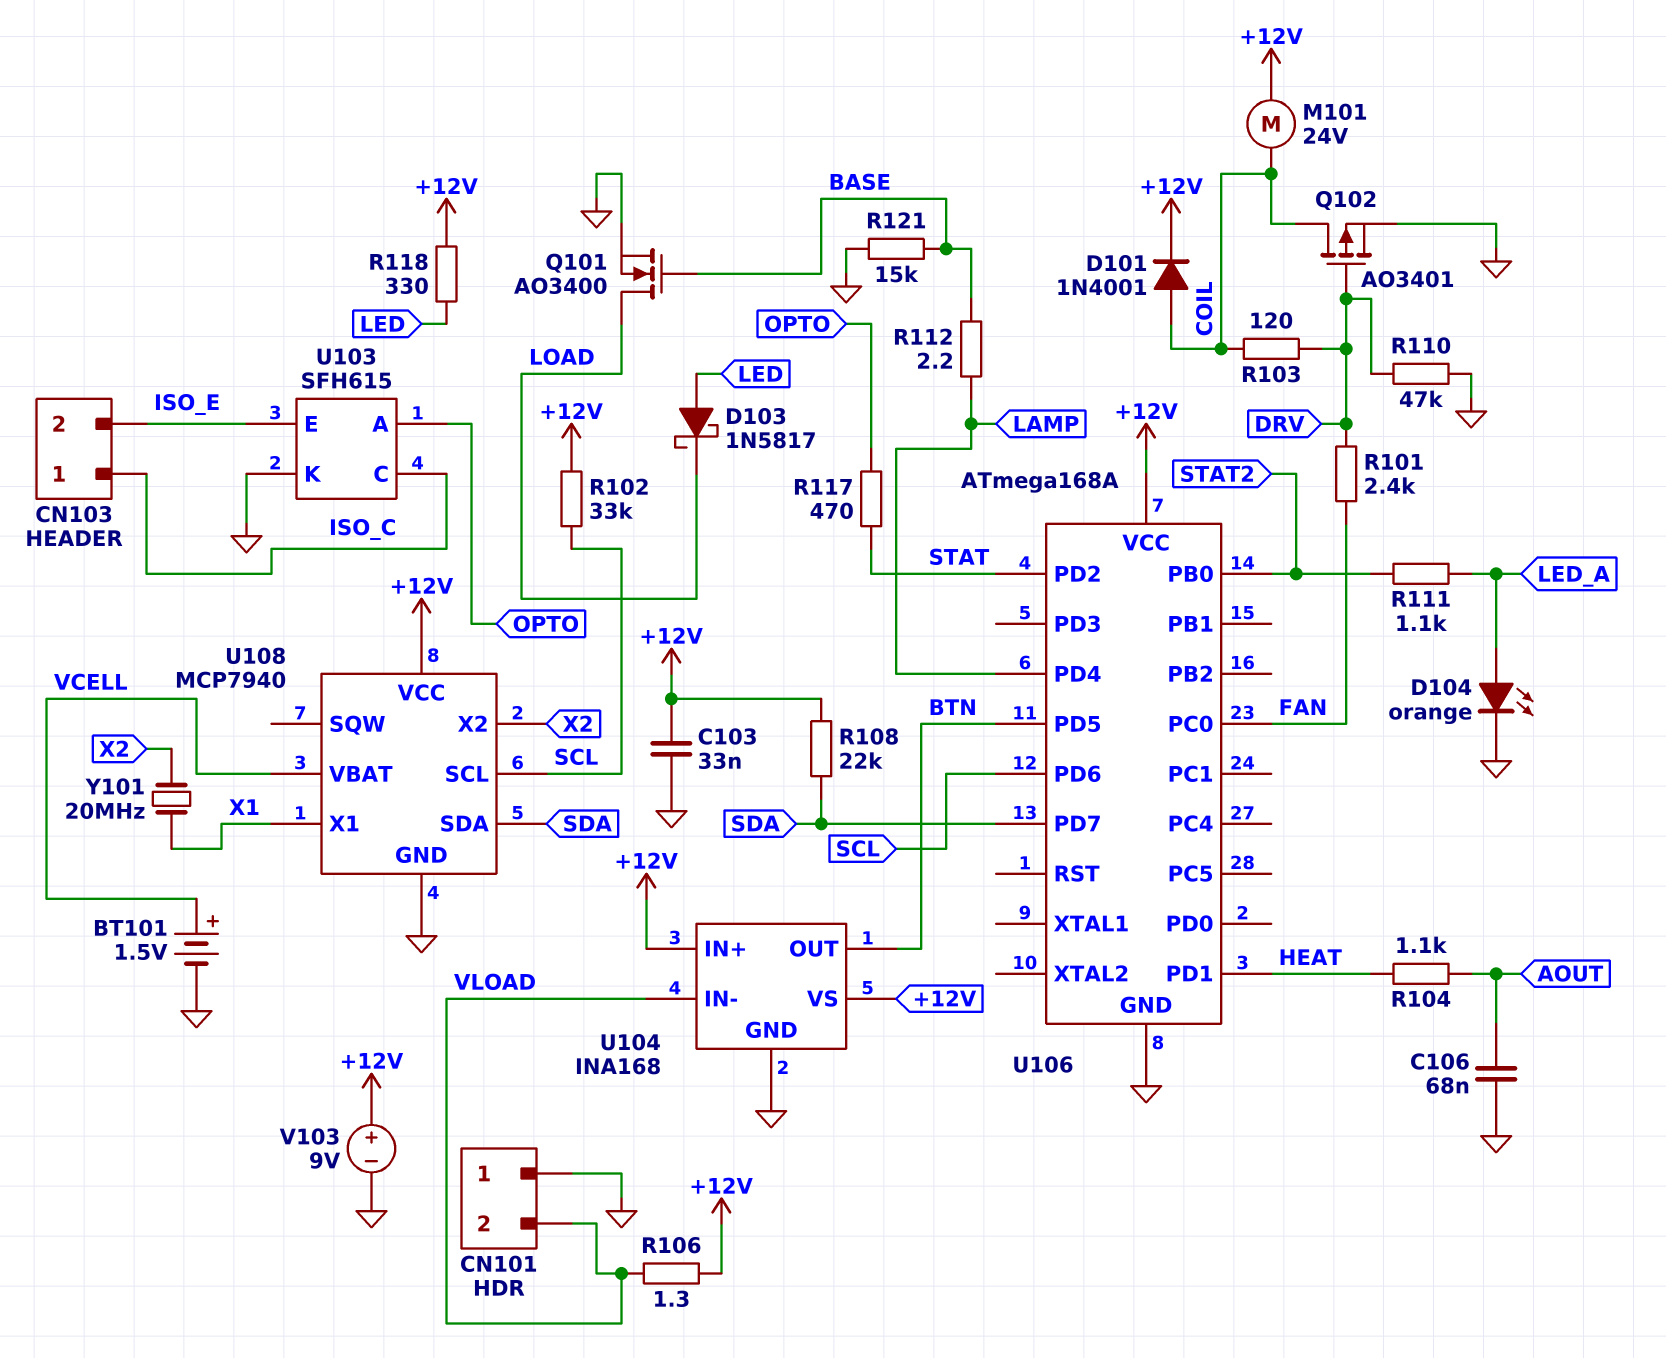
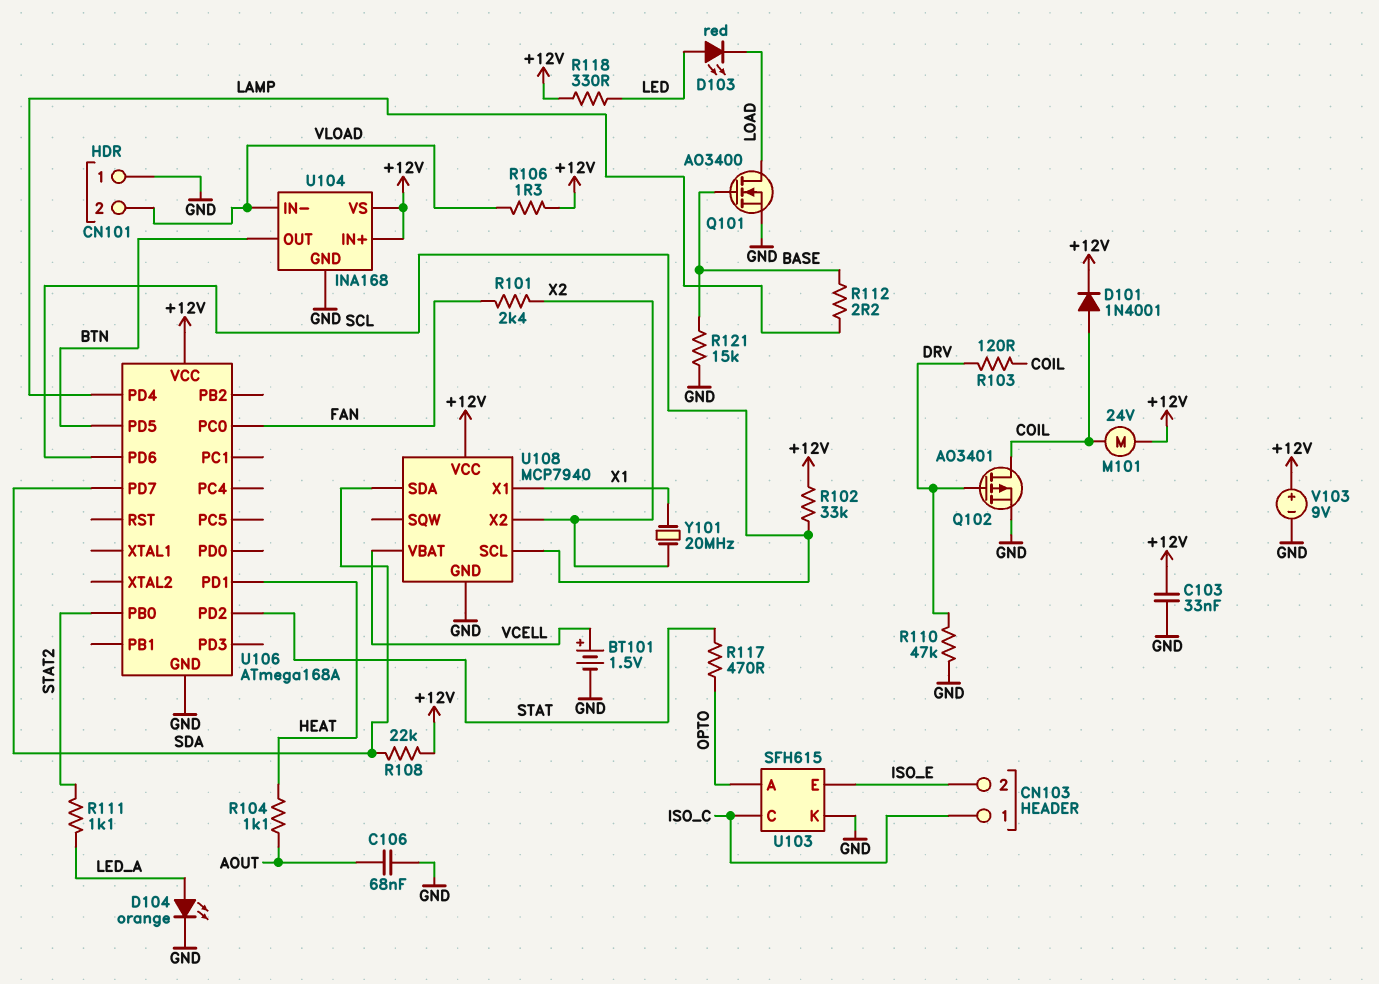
D103: schottky 1N5817 (A LED, K LOAD) -> LED red (A LED, K LOAD)
R101: 2.4k (DRV, FAN) -> 2.4k (FAN, X2)

